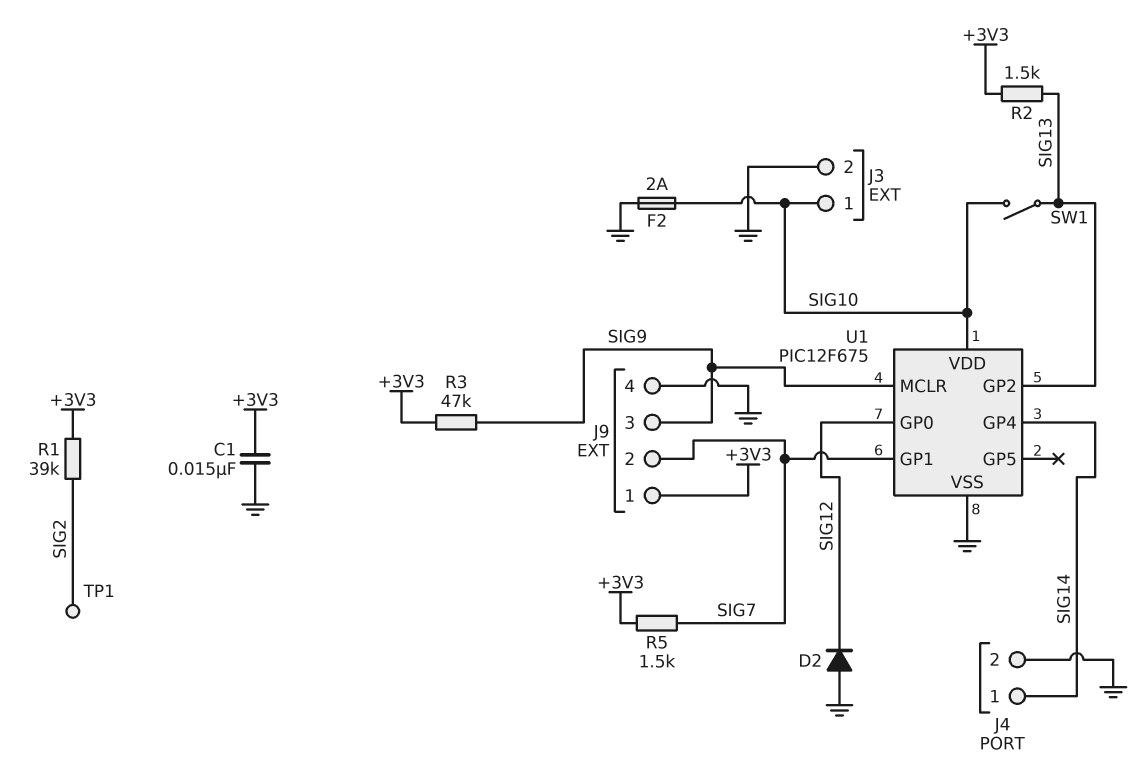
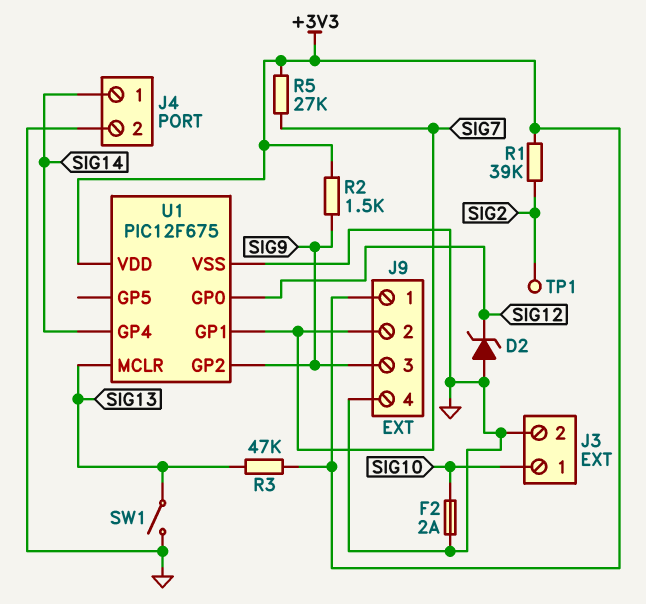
C1: 15nF (+3V3, GND) -> none
D2: diode (A GND, K SIG12) -> zener (A GND, K SIG12)
R2: 1.5k (+3V3, SIG13) -> 1.5k (+3V3, SIG9)
R3: 47k (+3V3, SIG9) -> 47k (+3V3, SIG13)
R5: 1.5k (+3V3, SIG7) -> 27k (+3V3, SIG7)
SW1: switch (SIG10, SIG13) -> switch (GND, SIG13)
U1 pin GP2: SIG13 -> SIG9
U1 pin MCLR: SIG9 -> SIG13
U1 pin VDD: SIG10 -> +3V3

